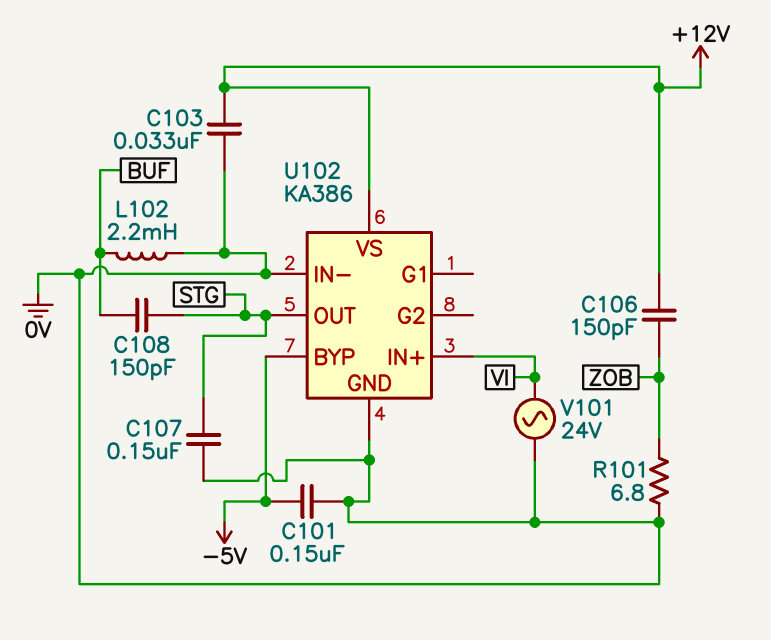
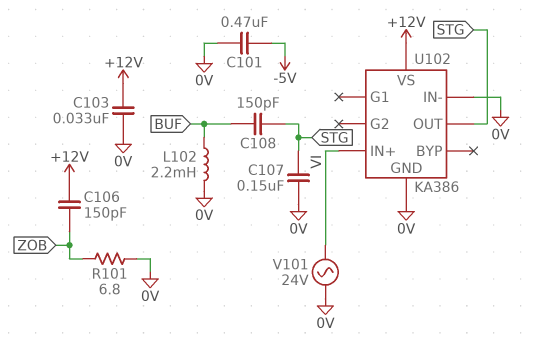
C101: 150nF (-5V, 0V) -> 470nF (-5V, 0V)
U102 pin BYP: -5V -> none

